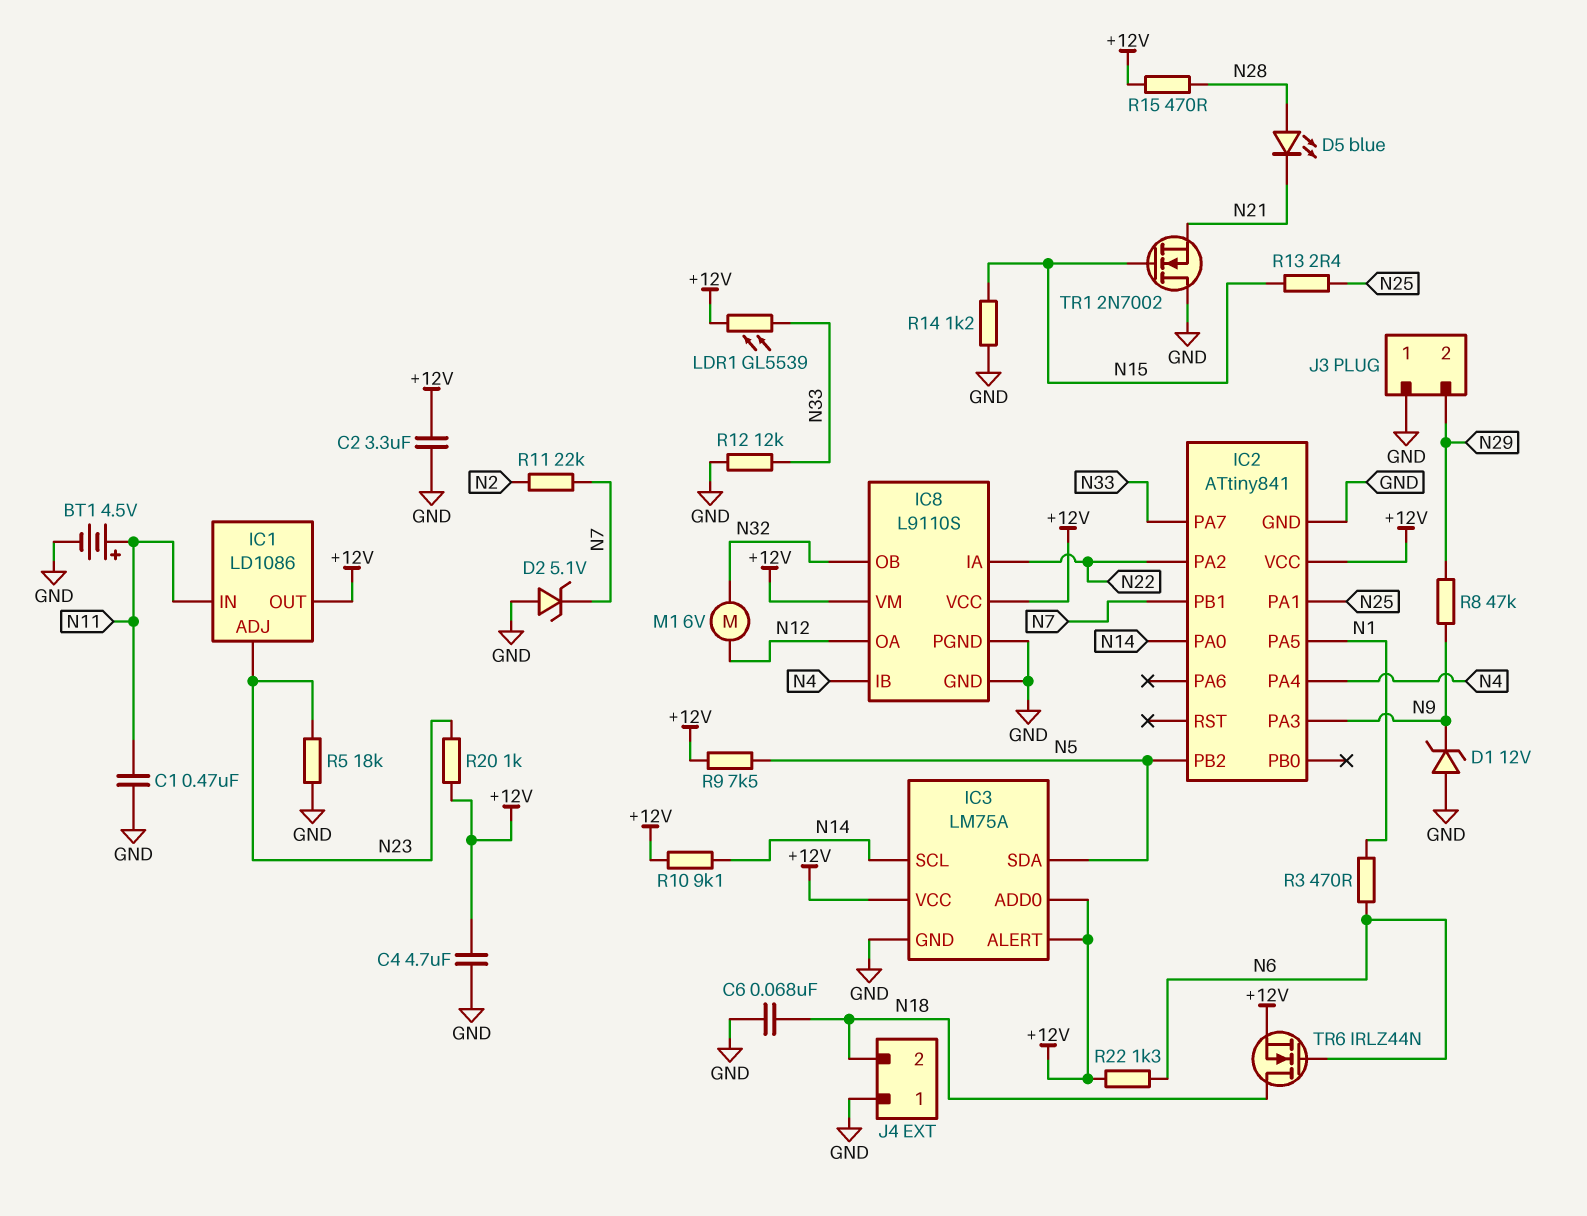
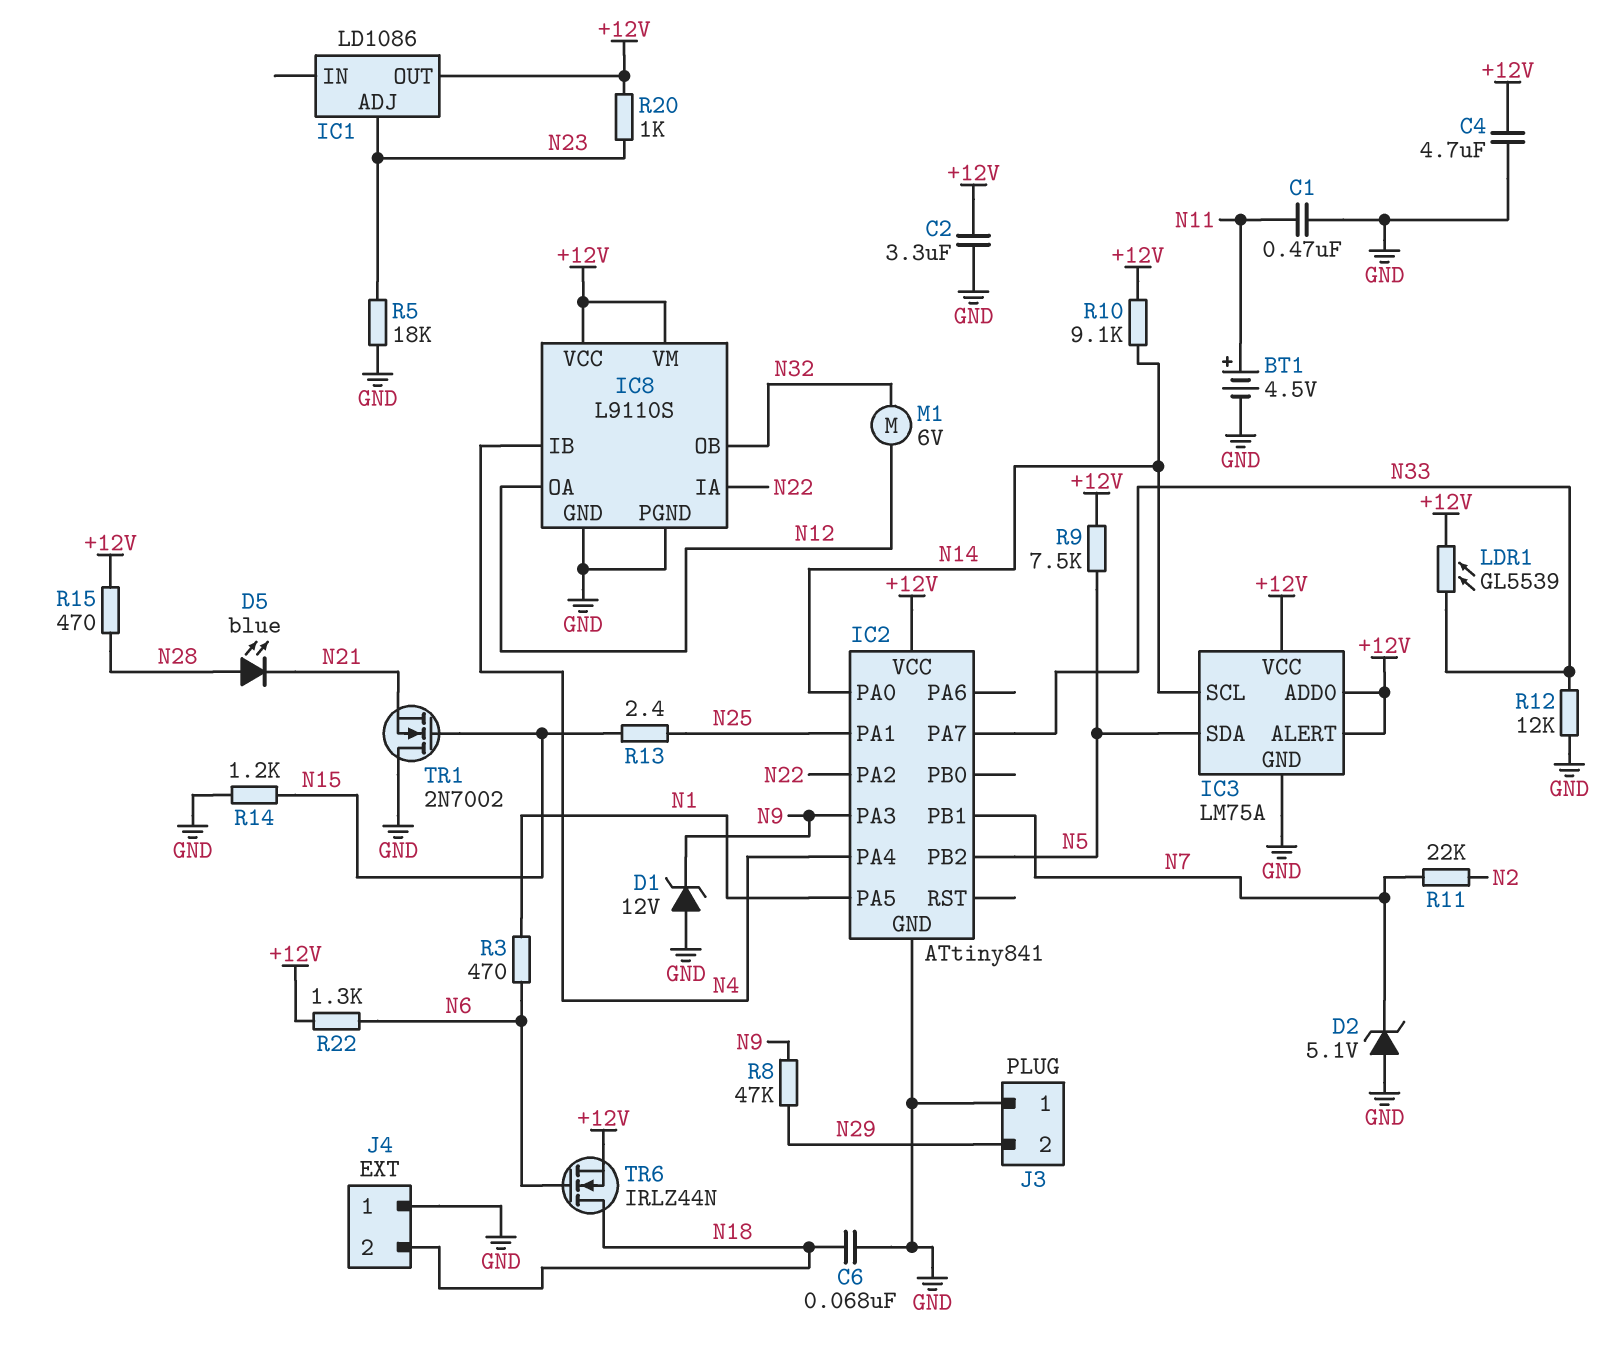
IC1 pin IN: N11 -> none

